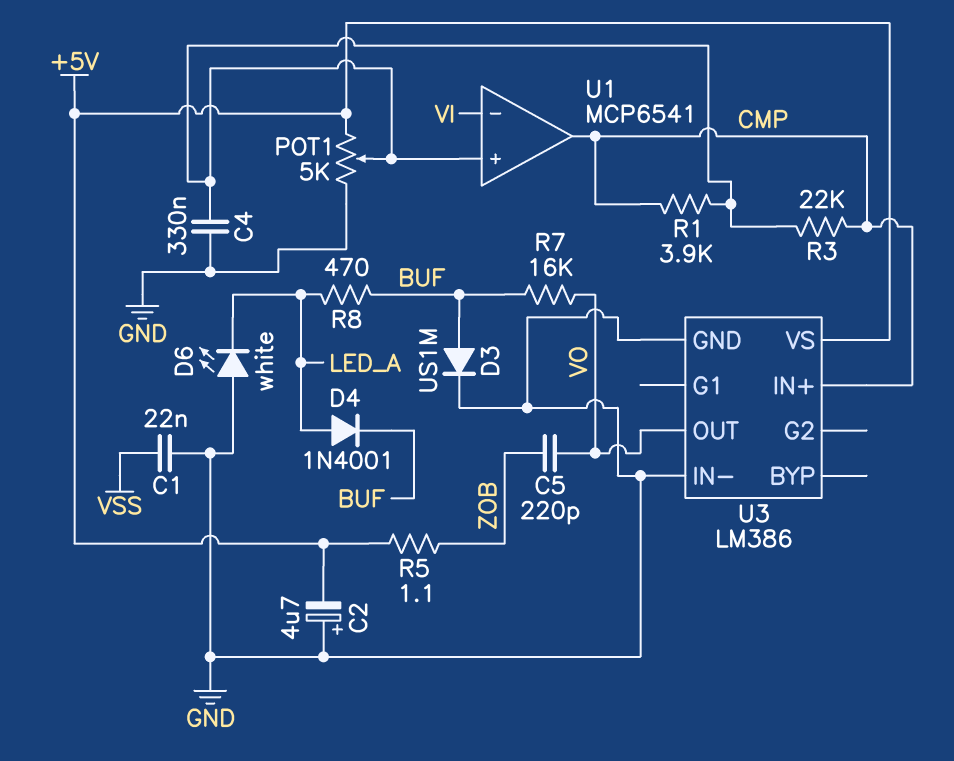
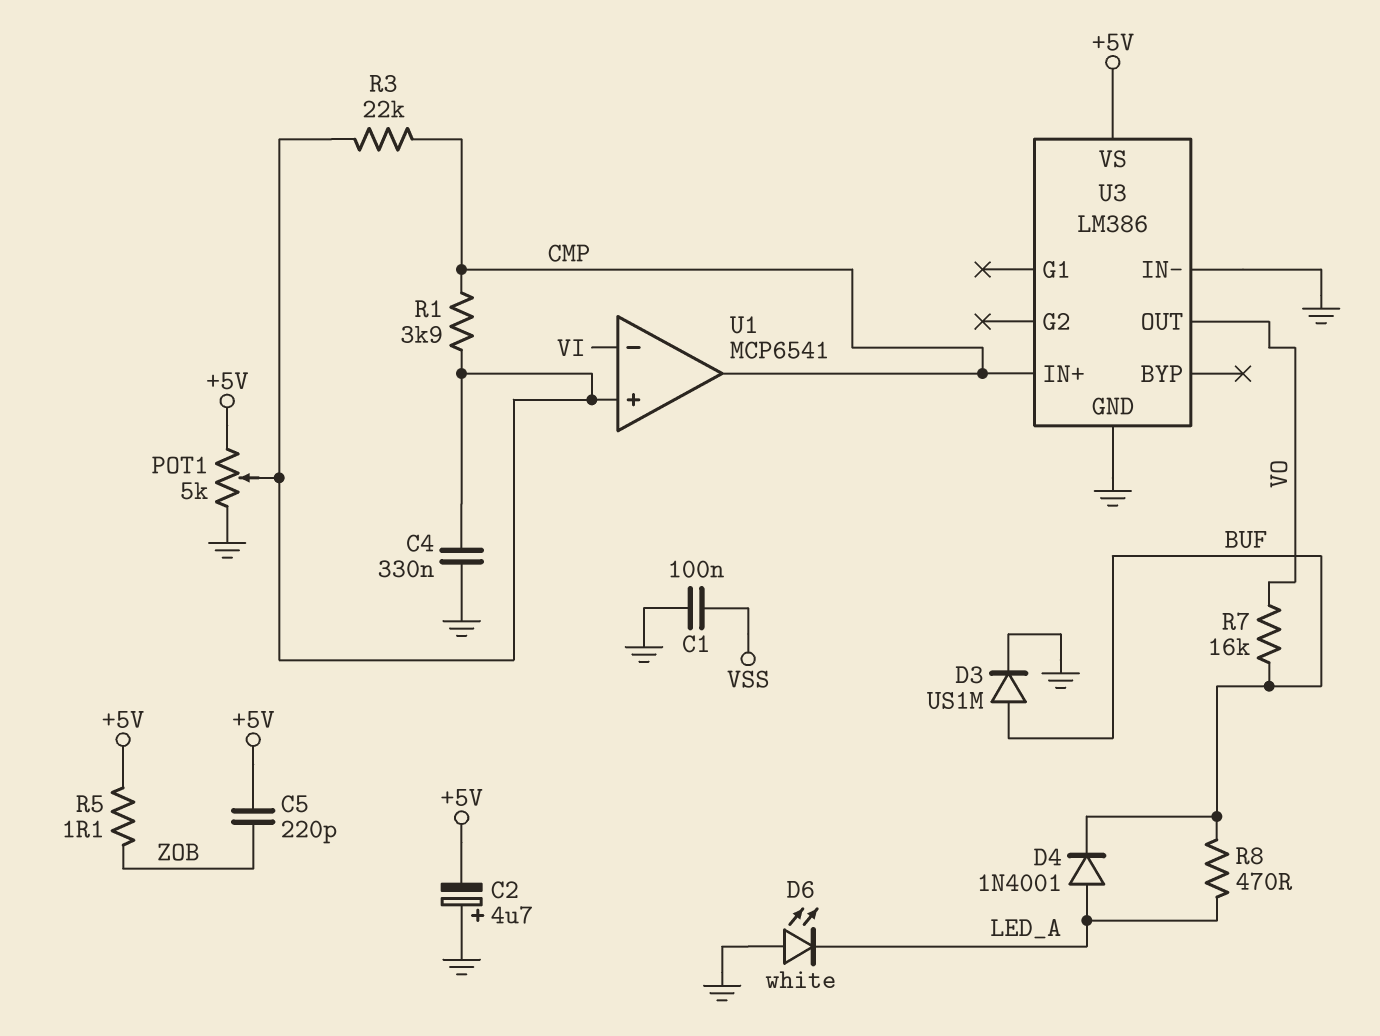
C1: 22nF (GND, VSS) -> 100nF (GND, VSS)
C5: 220pF (VO, ZOB) -> 220pF (+5V, ZOB)

